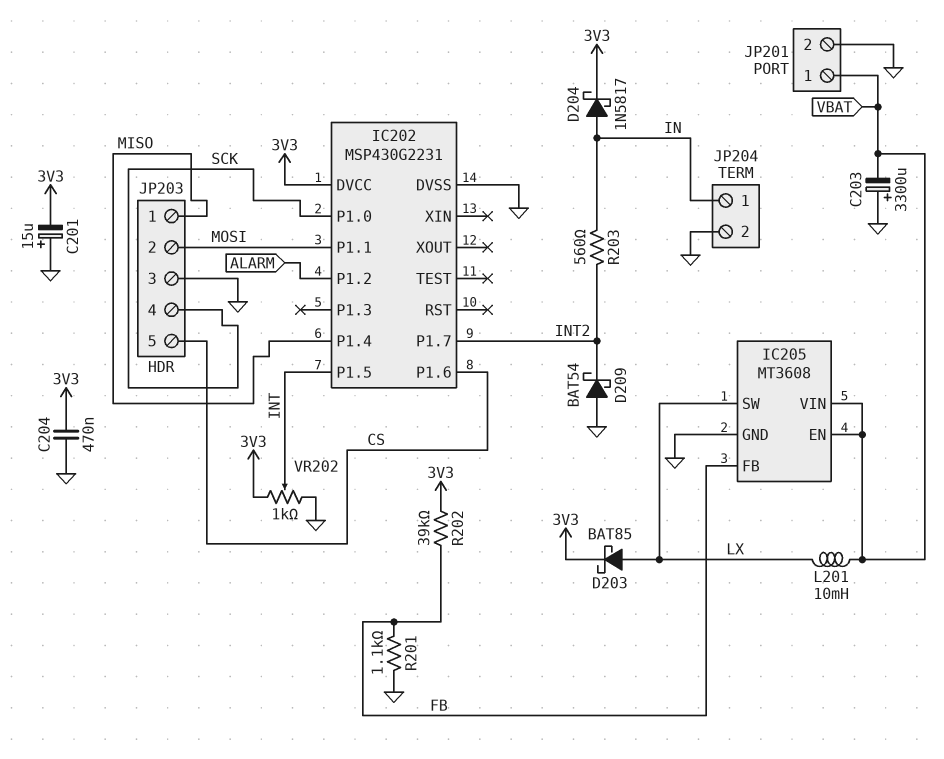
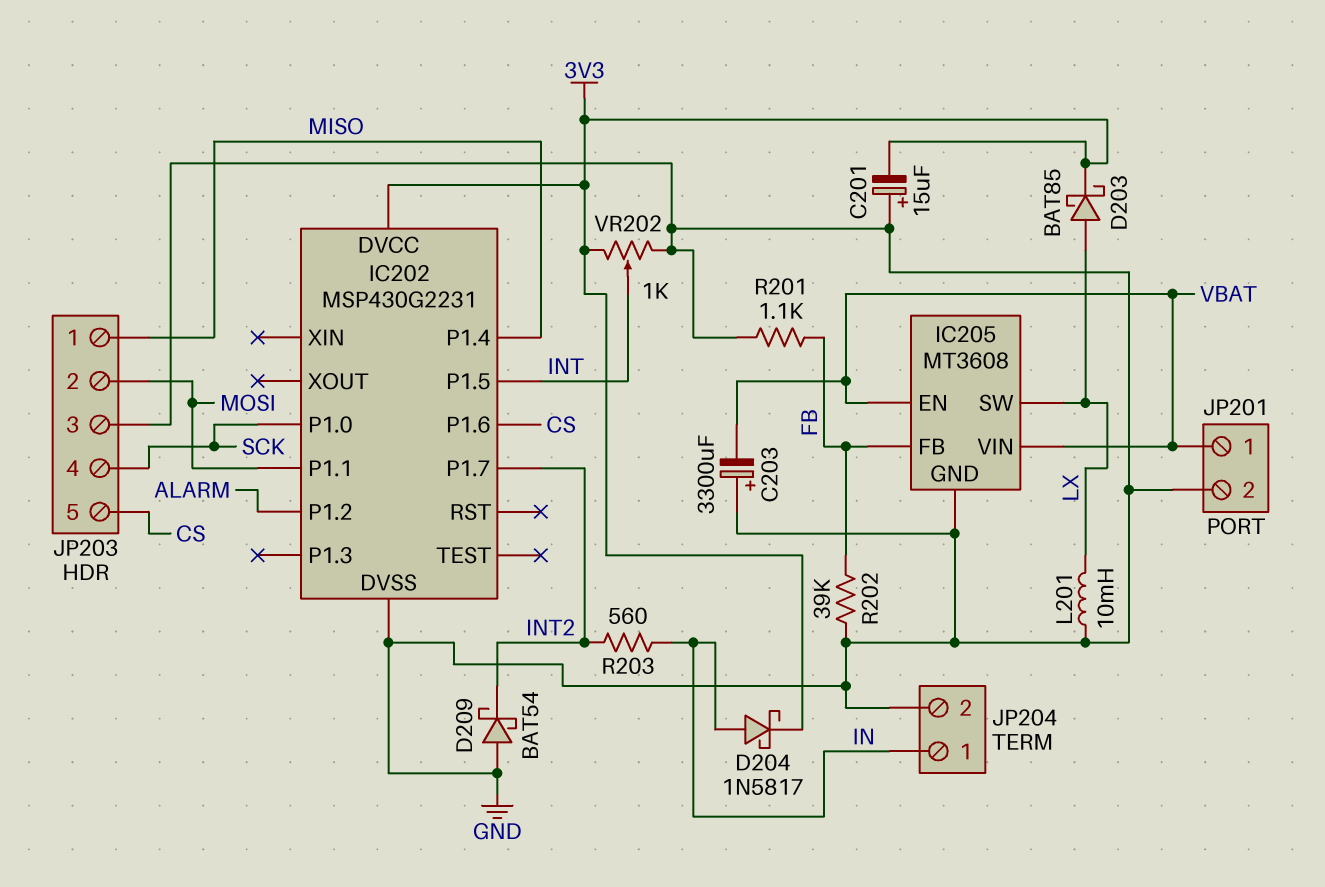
C204: 470nF (3V3, GND) -> none
L201: 10mH (LX, VBAT) -> 10mH (GND, LX)
R202: 39k (3V3, FB) -> 39k (FB, GND)

